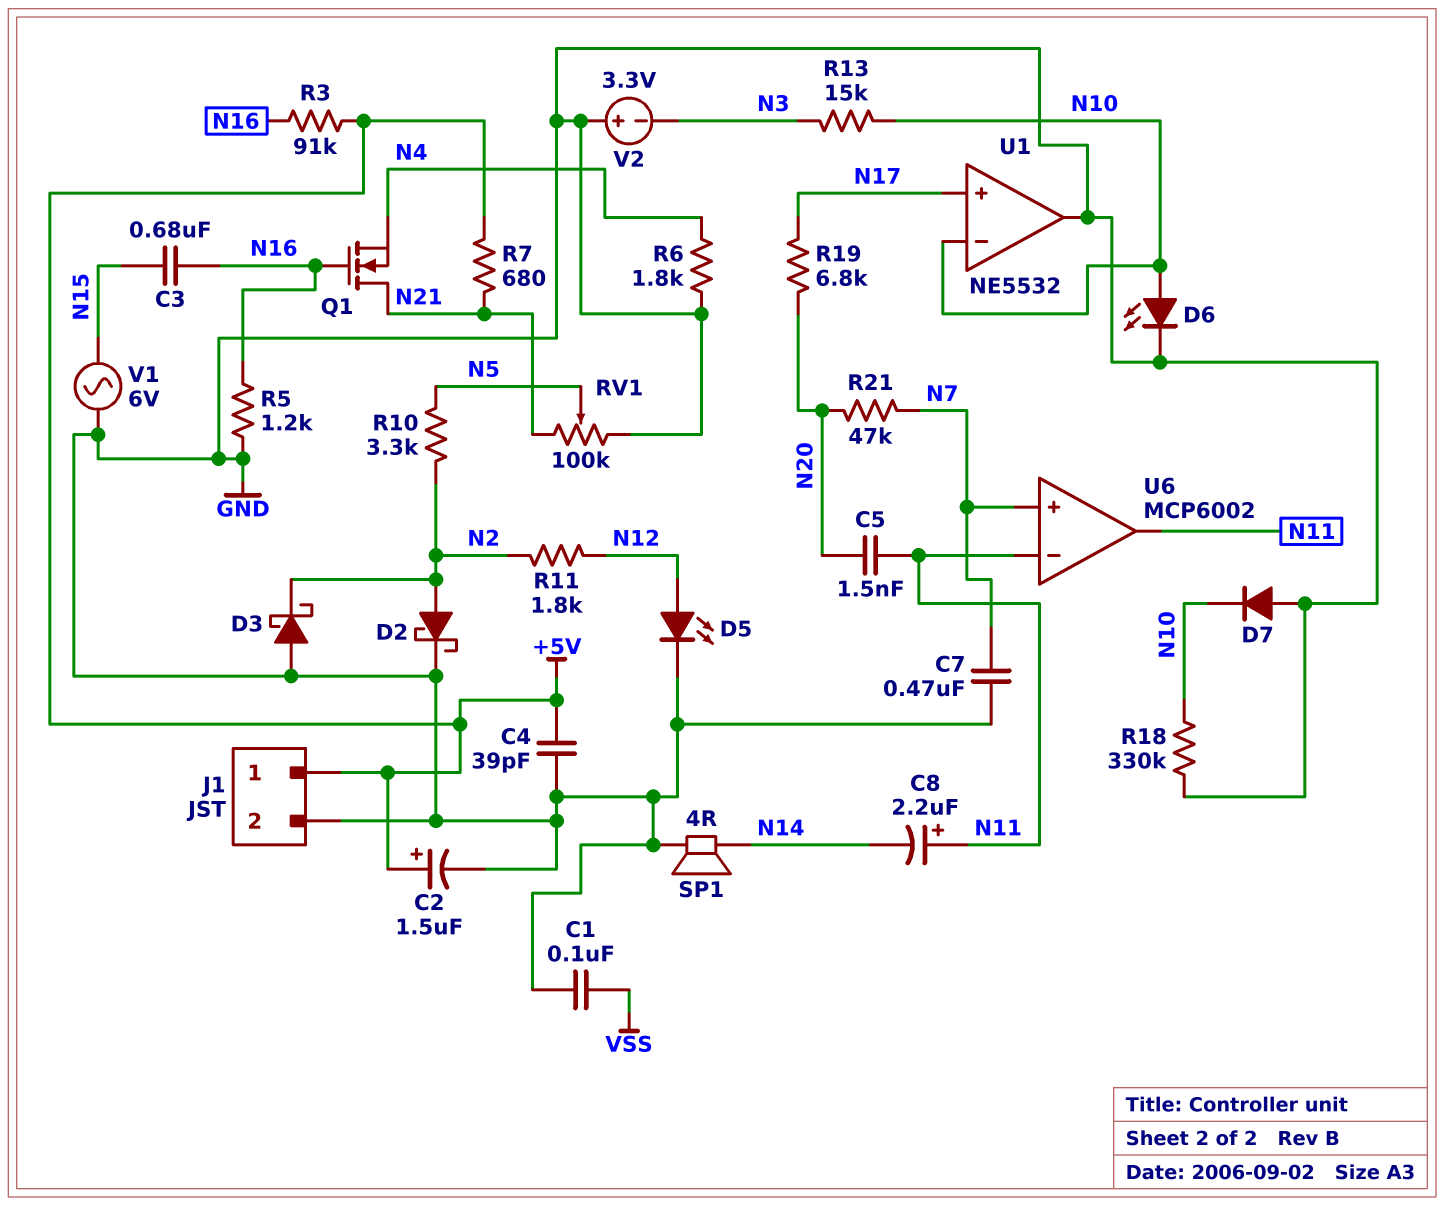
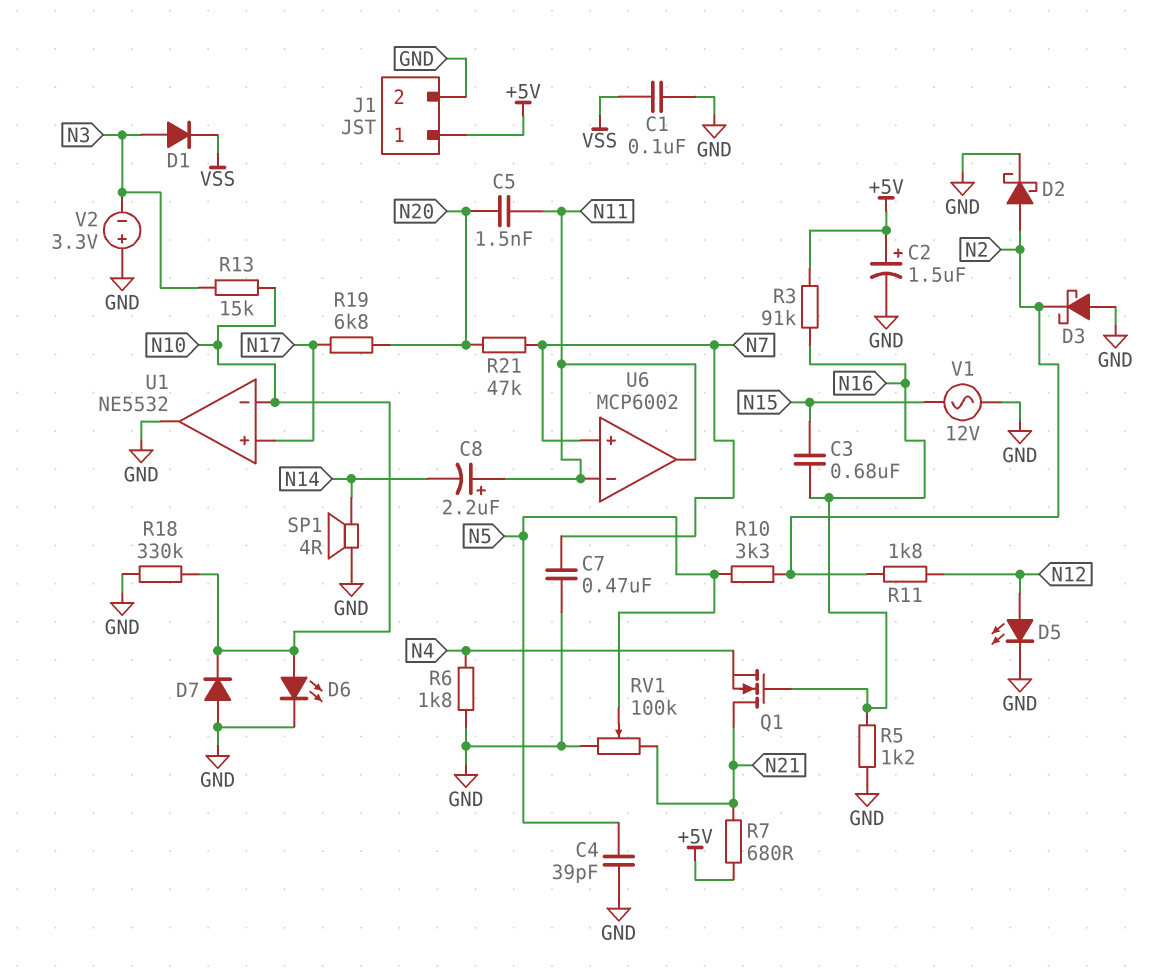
C4: 39pF (+5V, GND) -> 39pF (GND, N5)
D1: none -> diode (A N3, K VSS)
V1: AC 6V (GND, N15) -> AC 12V (GND, N15)

